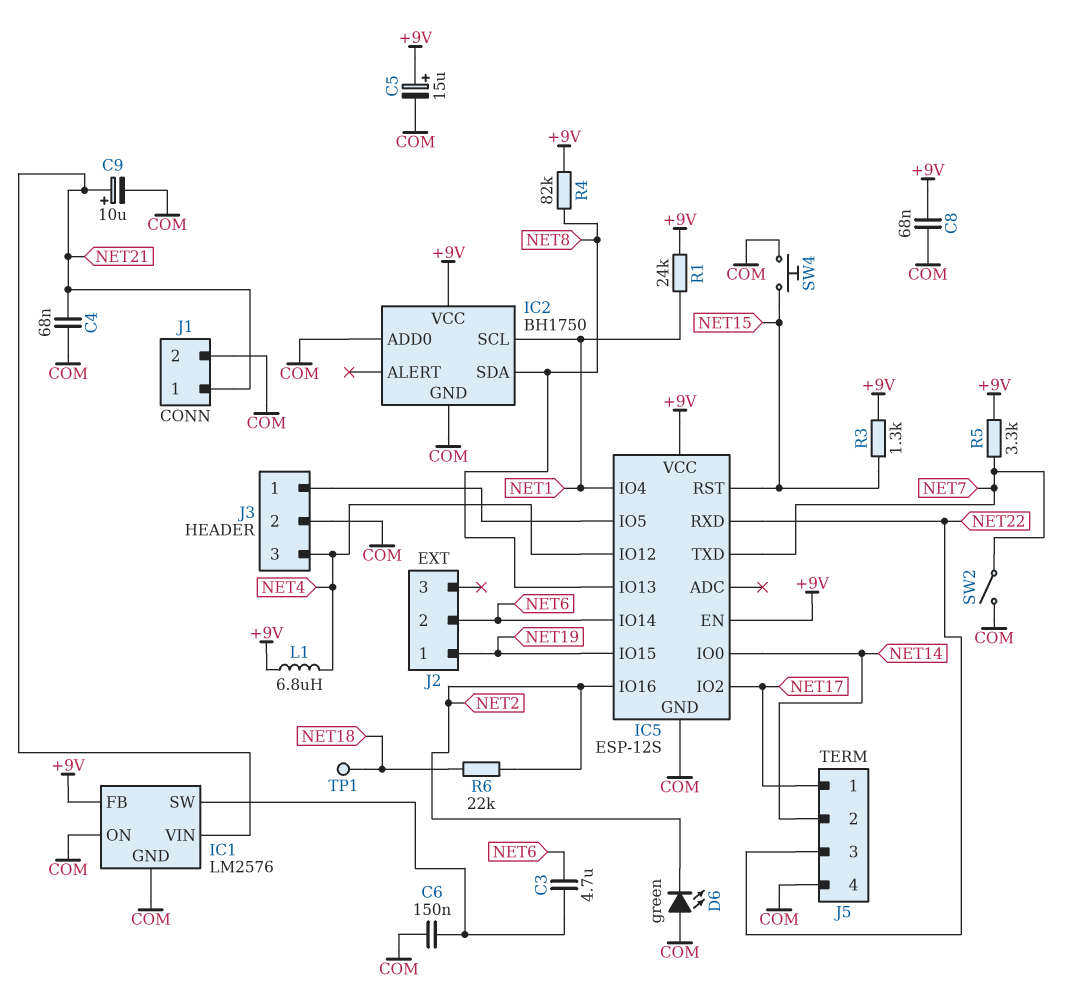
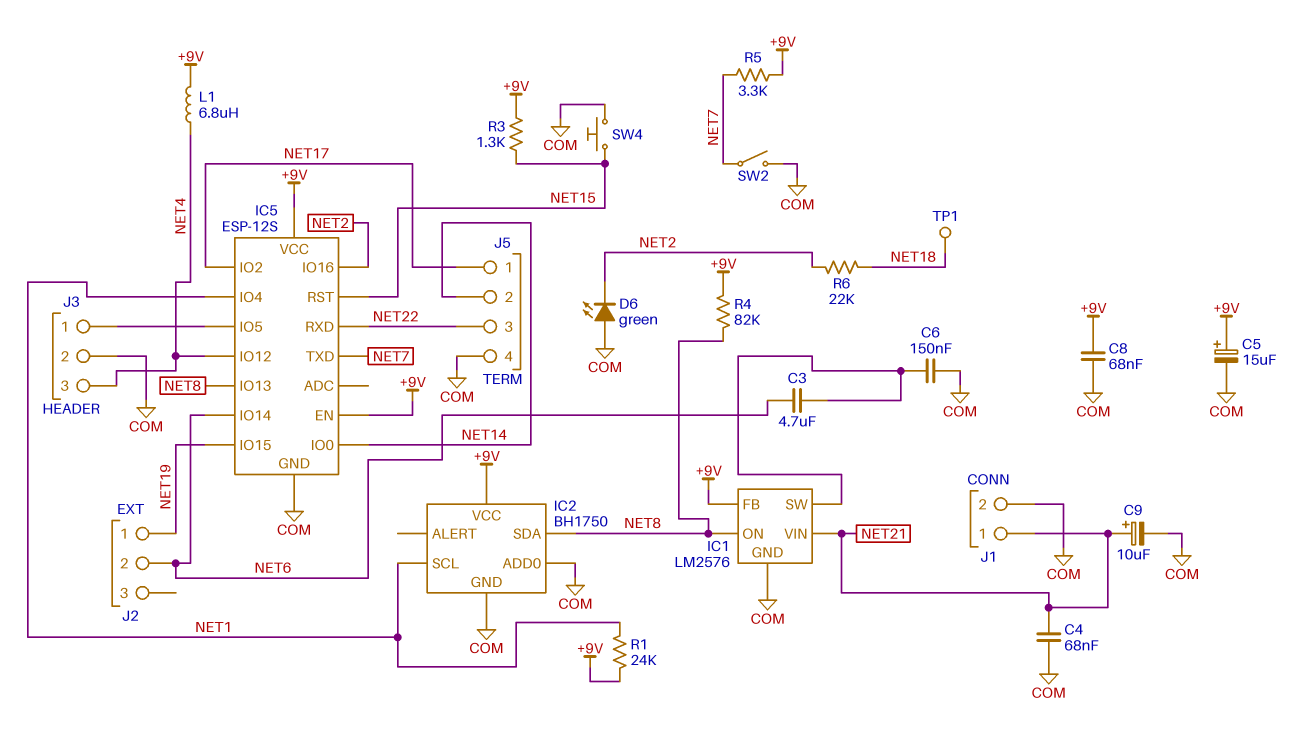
IC1 pin ON: COM -> NET8

